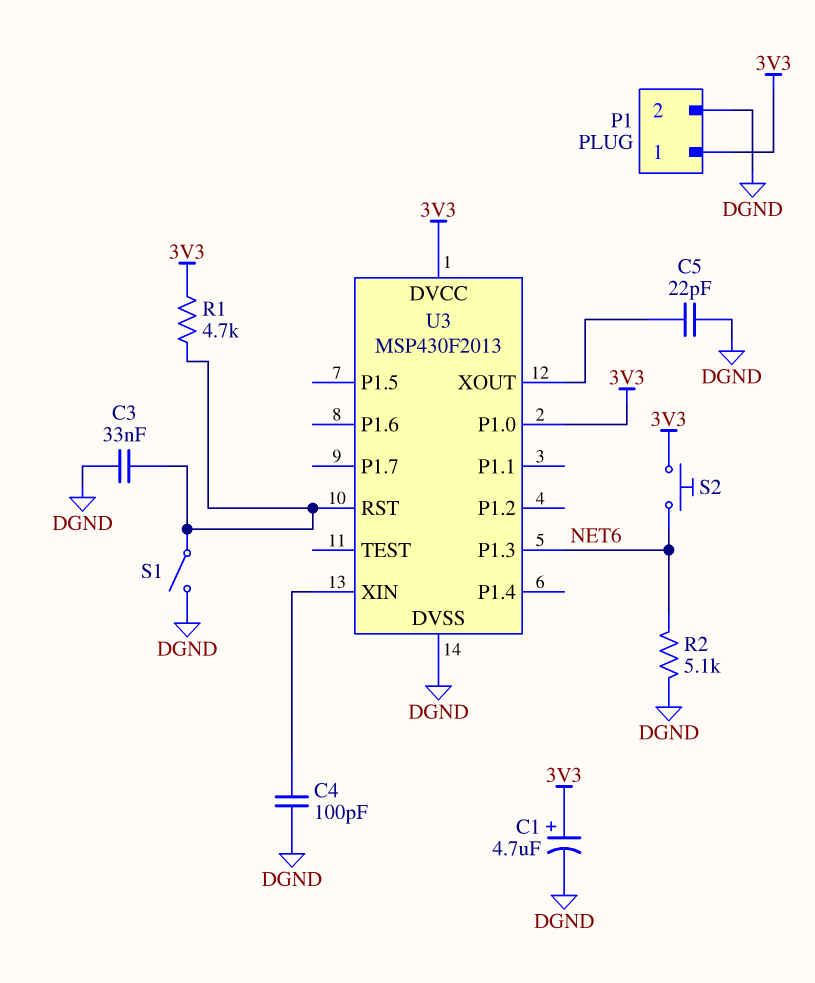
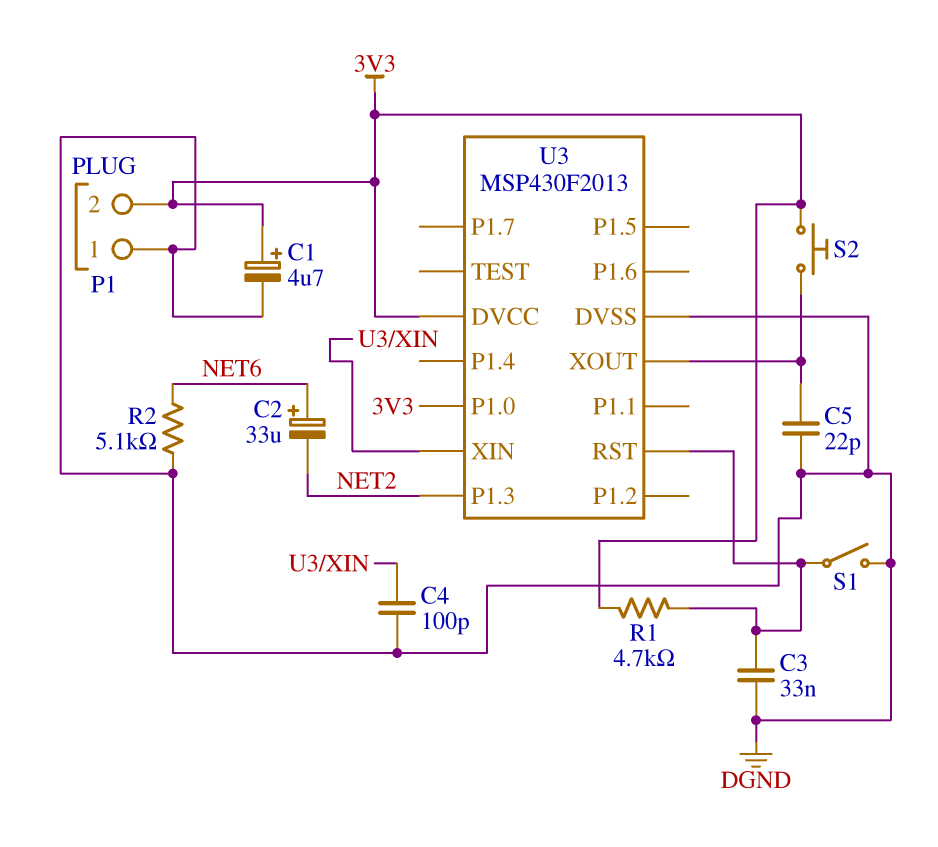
C2: none -> 33uF (plus NET6, minus NET2)
P1 pin 1: 3V3 -> DGND
P1 pin 2: DGND -> 3V3
S2: button (3V3, NET6) -> button (3V3, U3/XOUT)
U3 pin P1.3: NET6 -> NET2

